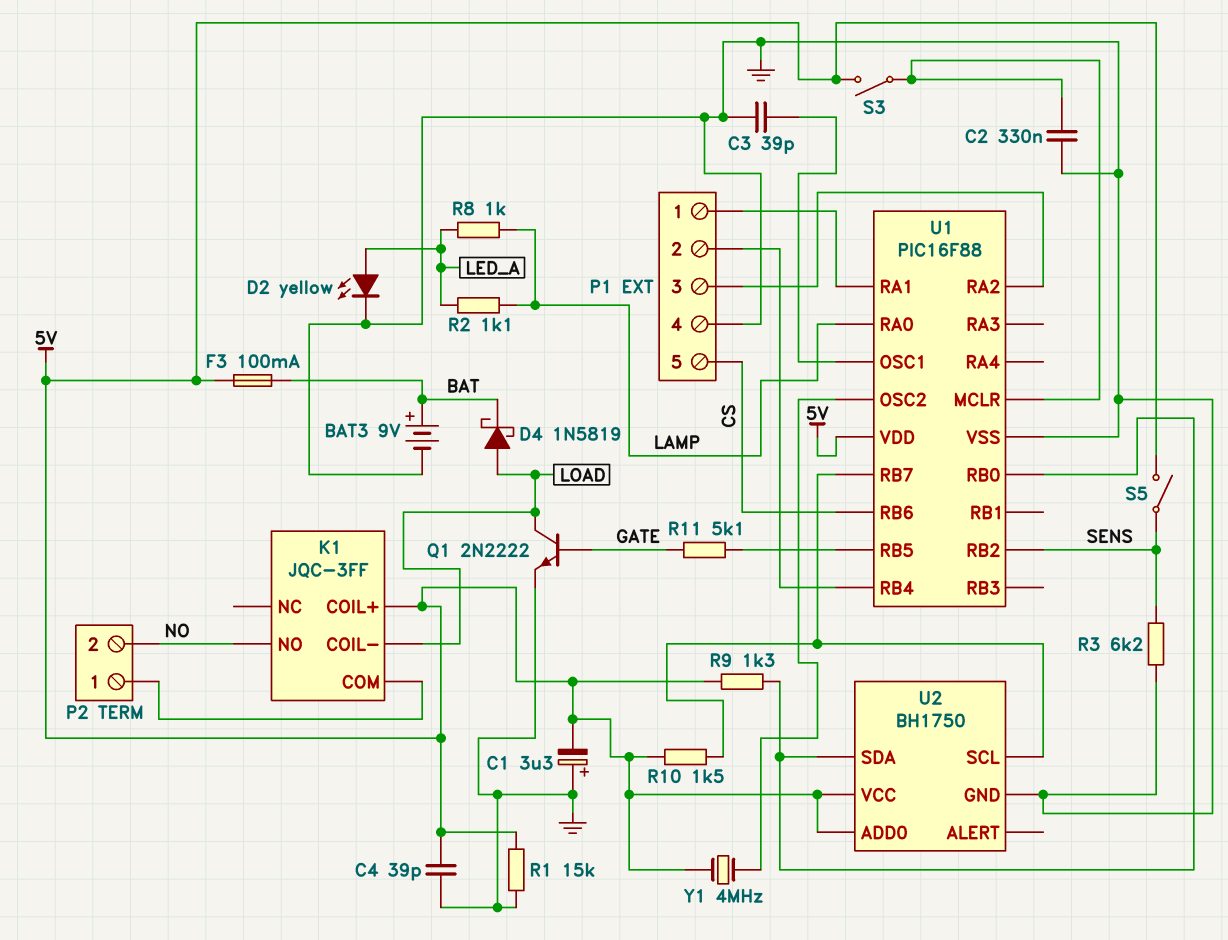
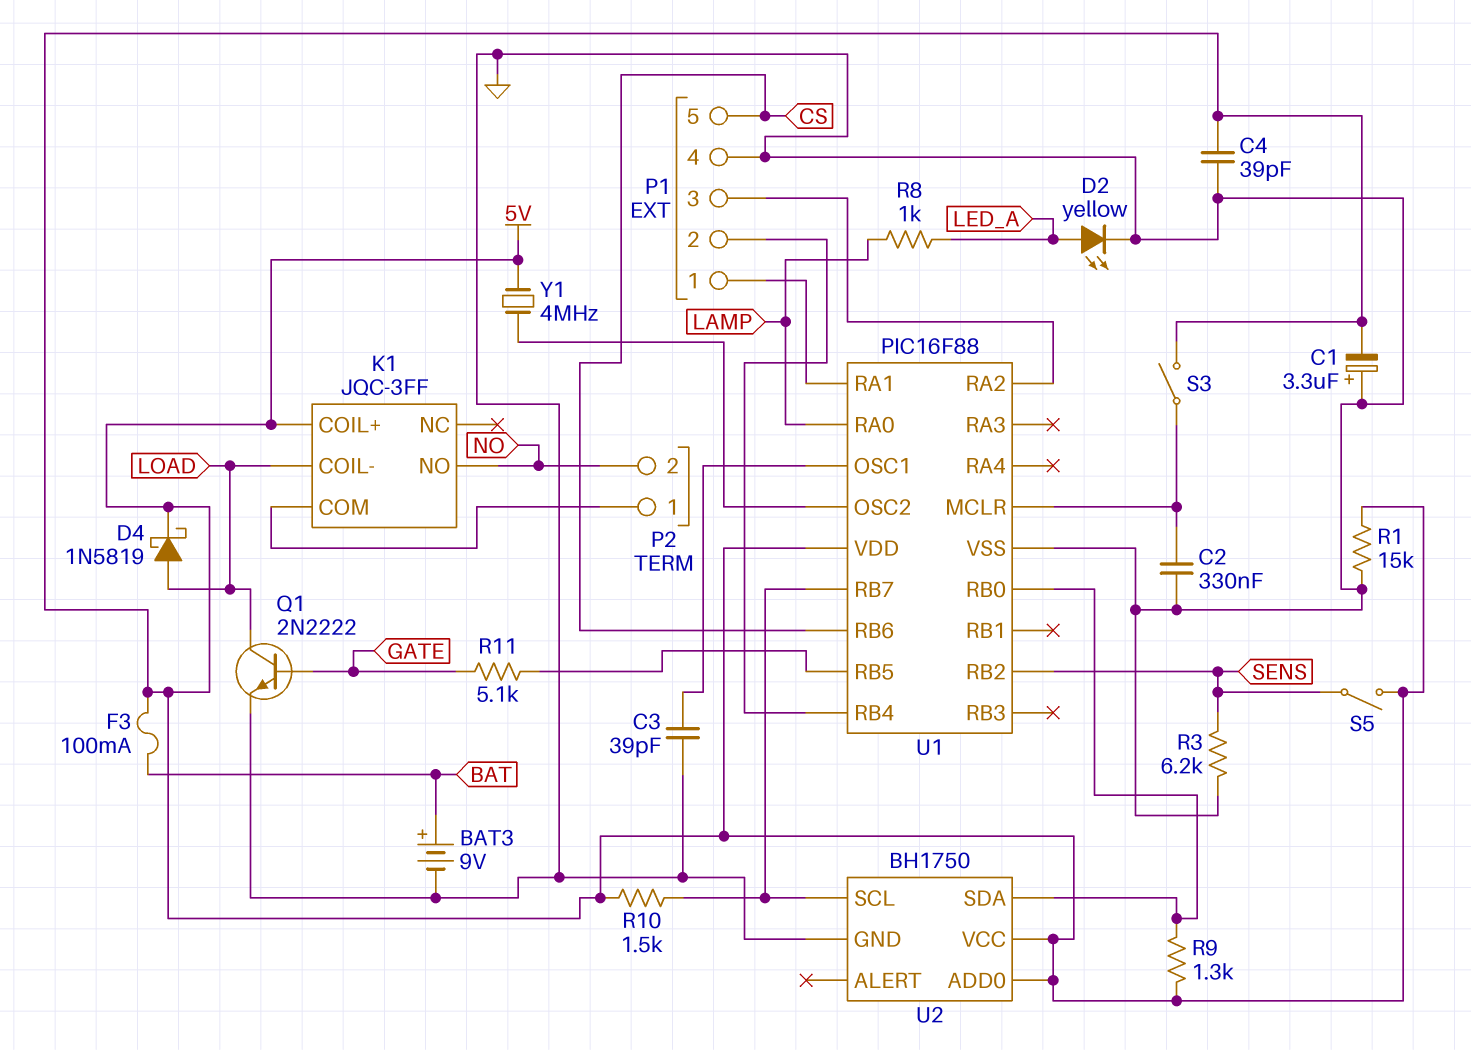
D4: schottky 1N5819 (A LOAD, K BAT) -> schottky 1N5819 (A LOAD, K 5V)
R2: 1.1k (LAMP, LED_A) -> none

